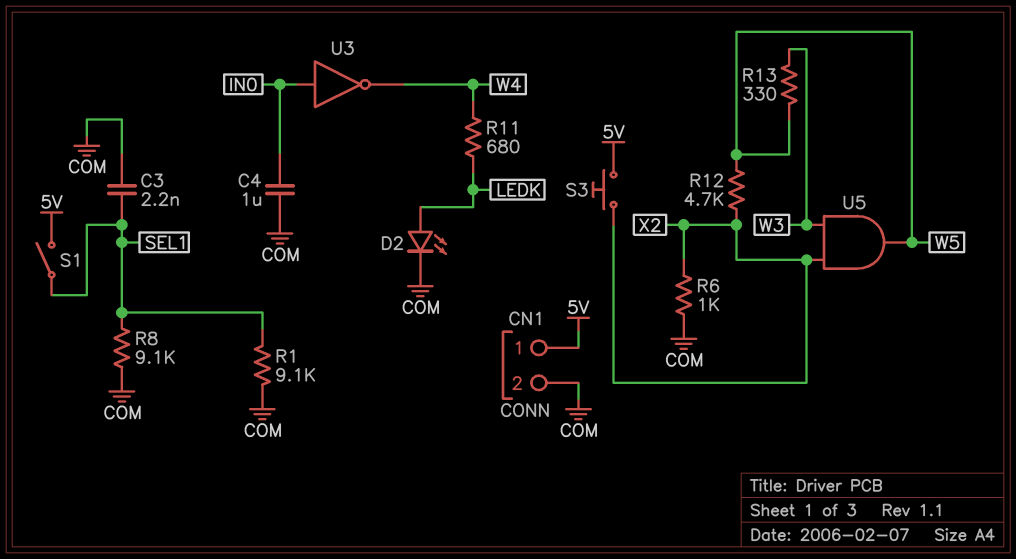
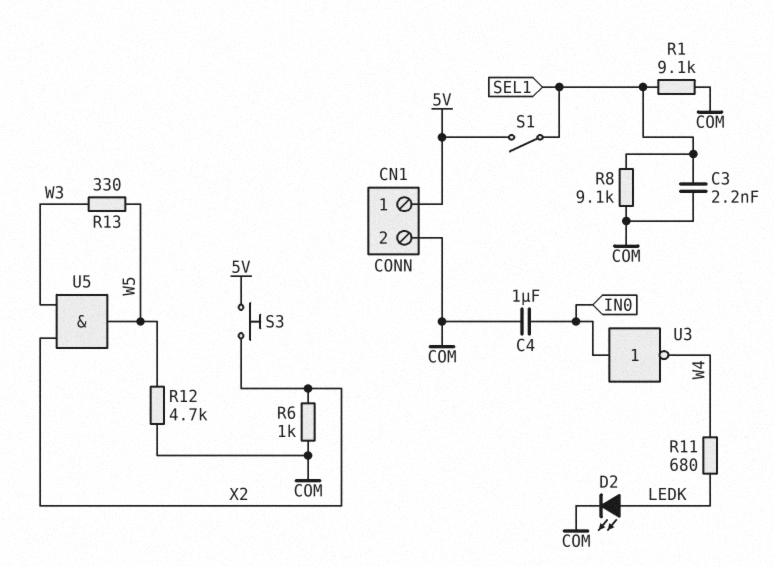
R12: 4.7k (W5, X2) -> 4.7k (COM, W5)

